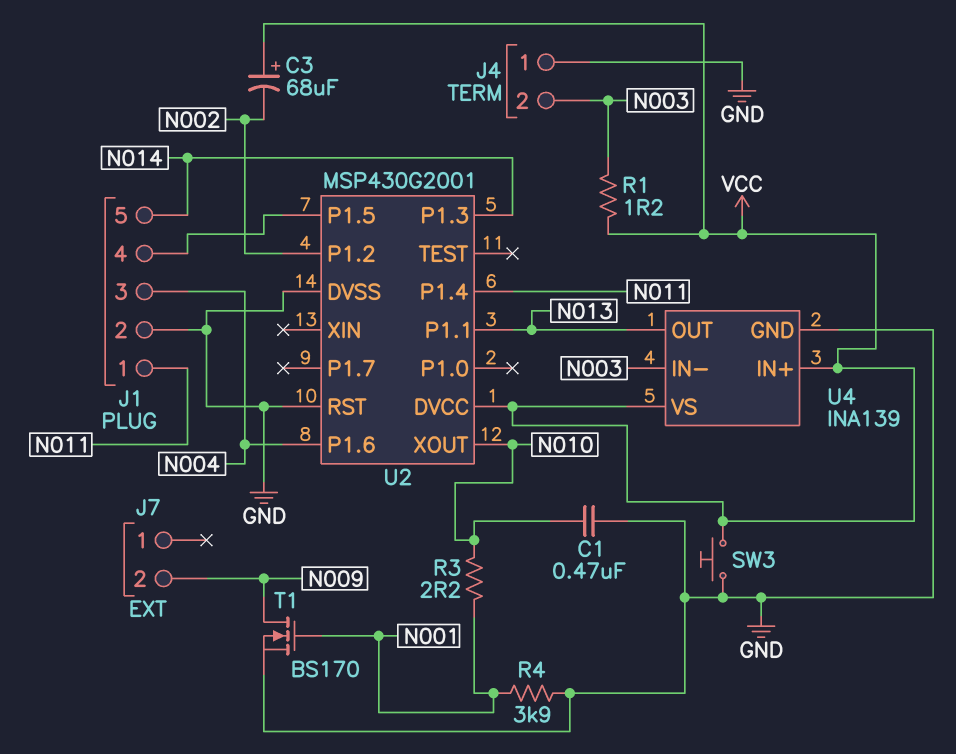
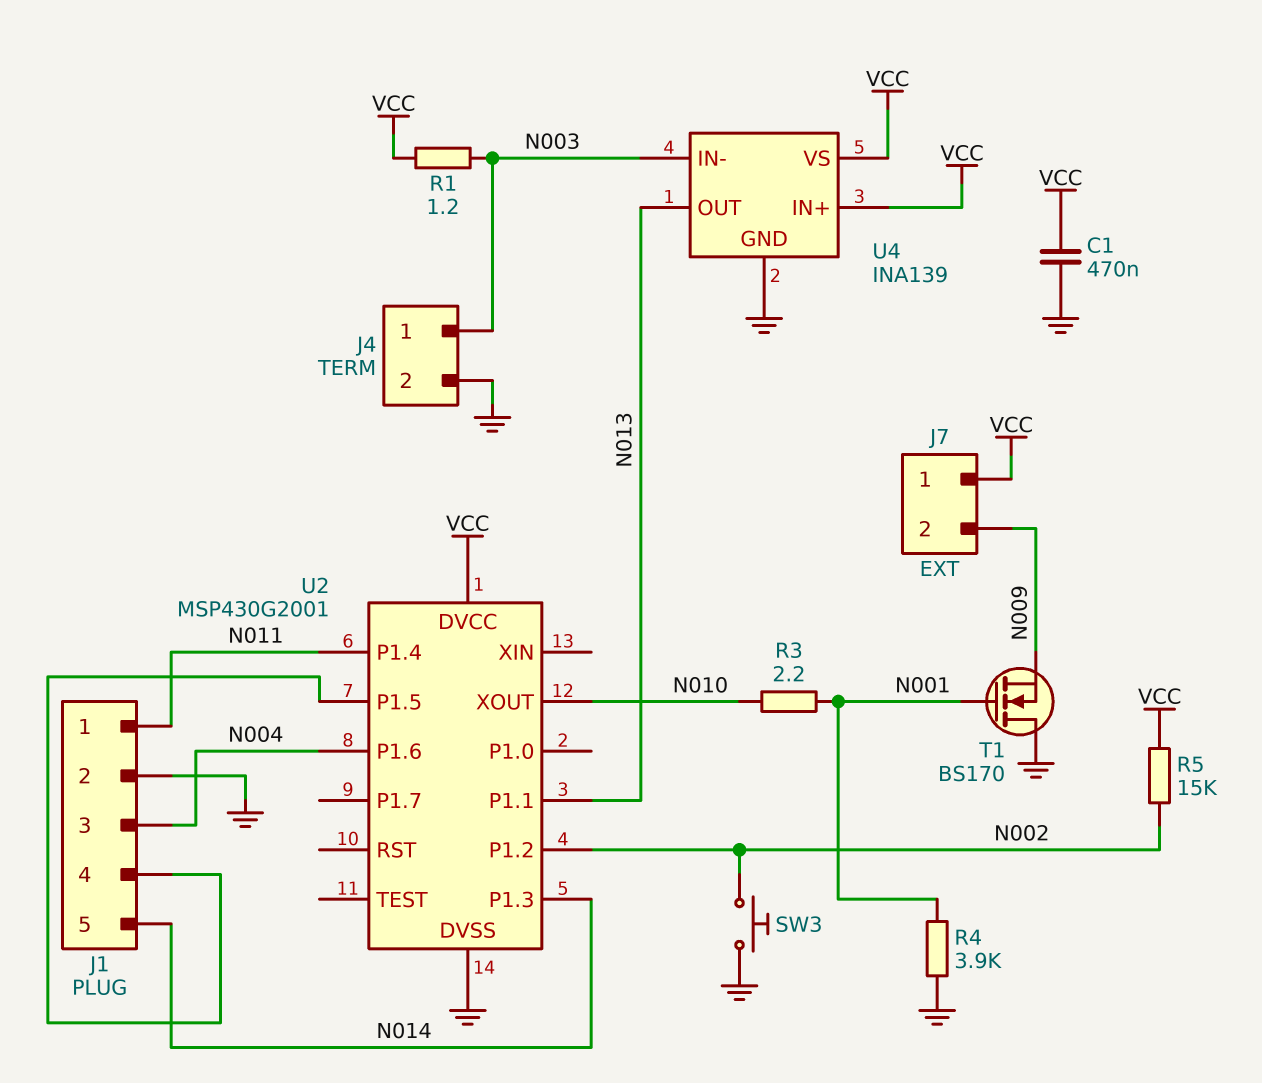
C1: 470nF (GND, N010) -> 470nF (GND, VCC)
C3: 68uF (plus VCC, minus N002) -> none
J4 pin 1: GND -> N003
J4 pin 2: N003 -> GND
J7 pin 1: none -> VCC
R5: none -> 15k (N002, VCC)
SW3: button (GND, VCC) -> button (GND, N002)
T1: NMOS BS170 (G N001, D N009, S GND) -> NMOS BS170 (G N001, D GND, S N009)
U2 pin RST: GND -> none

